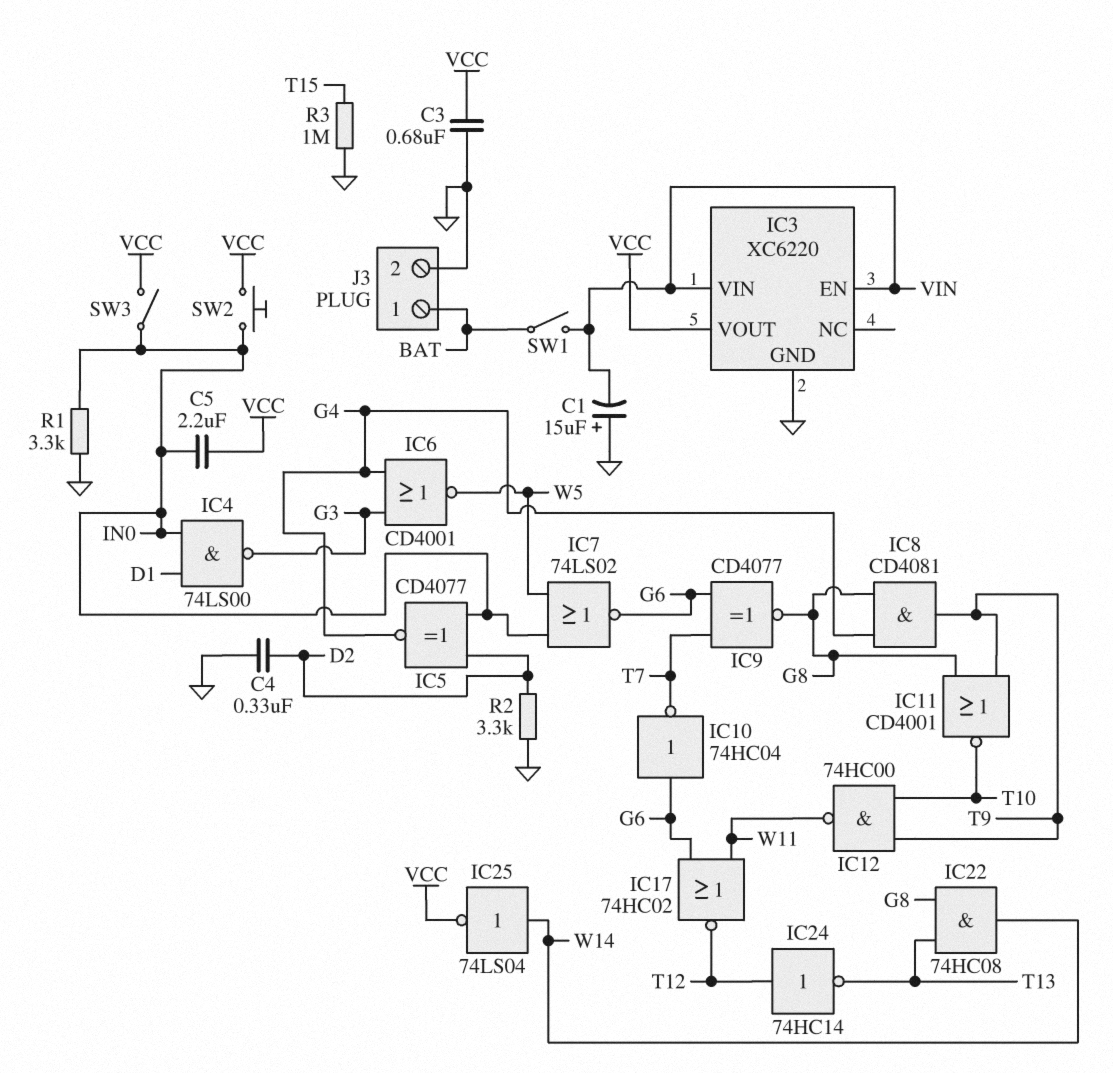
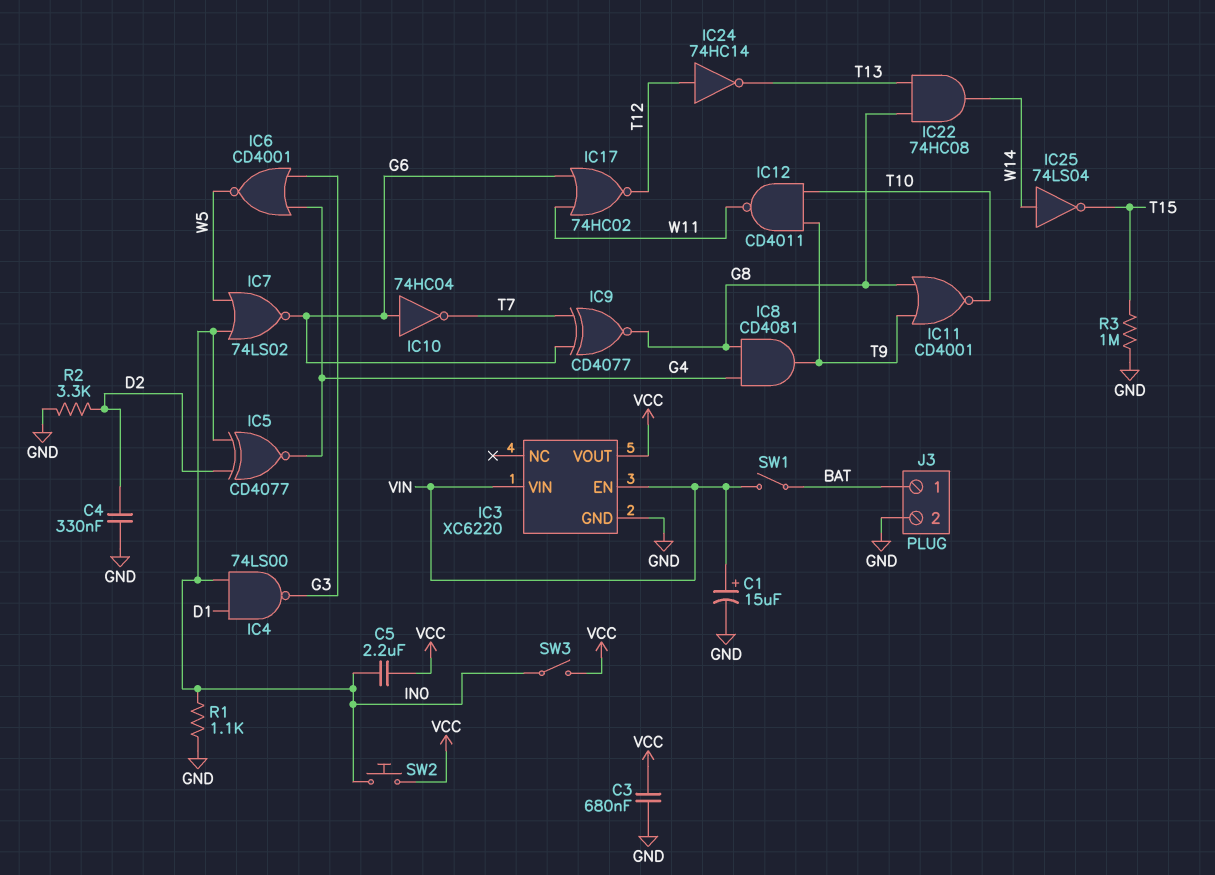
C1: 15uF (plus GND, minus VIN) -> 15uF (plus VIN, minus GND)
IC12: NAND 74HC00 (in T9, in T10, out W11) -> NAND CD4011 (in T9, in T10, out W11)
IC25: NOT 74LS04 (in W14, out VCC) -> NOT 74LS04 (in W14, out T15)
R1: 3.3k (GND, IN0) -> 1.1k (GND, IN0)

